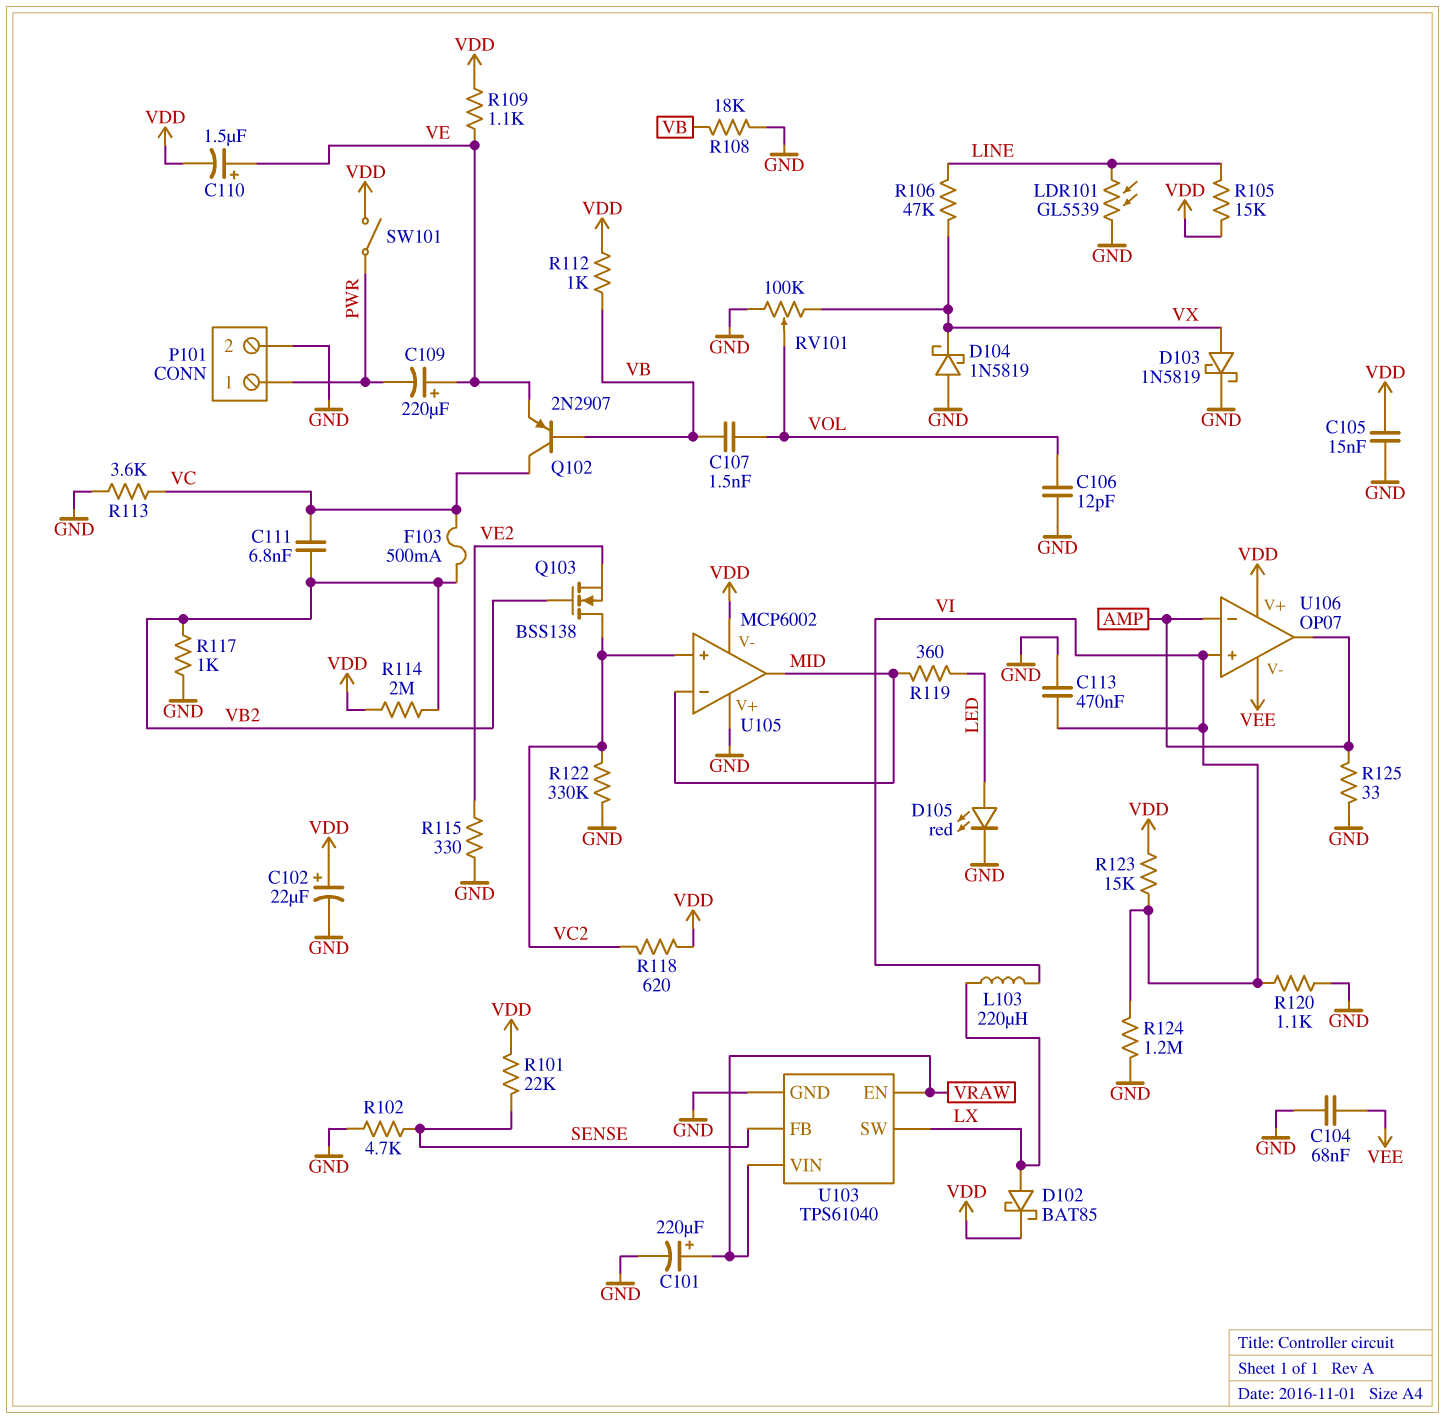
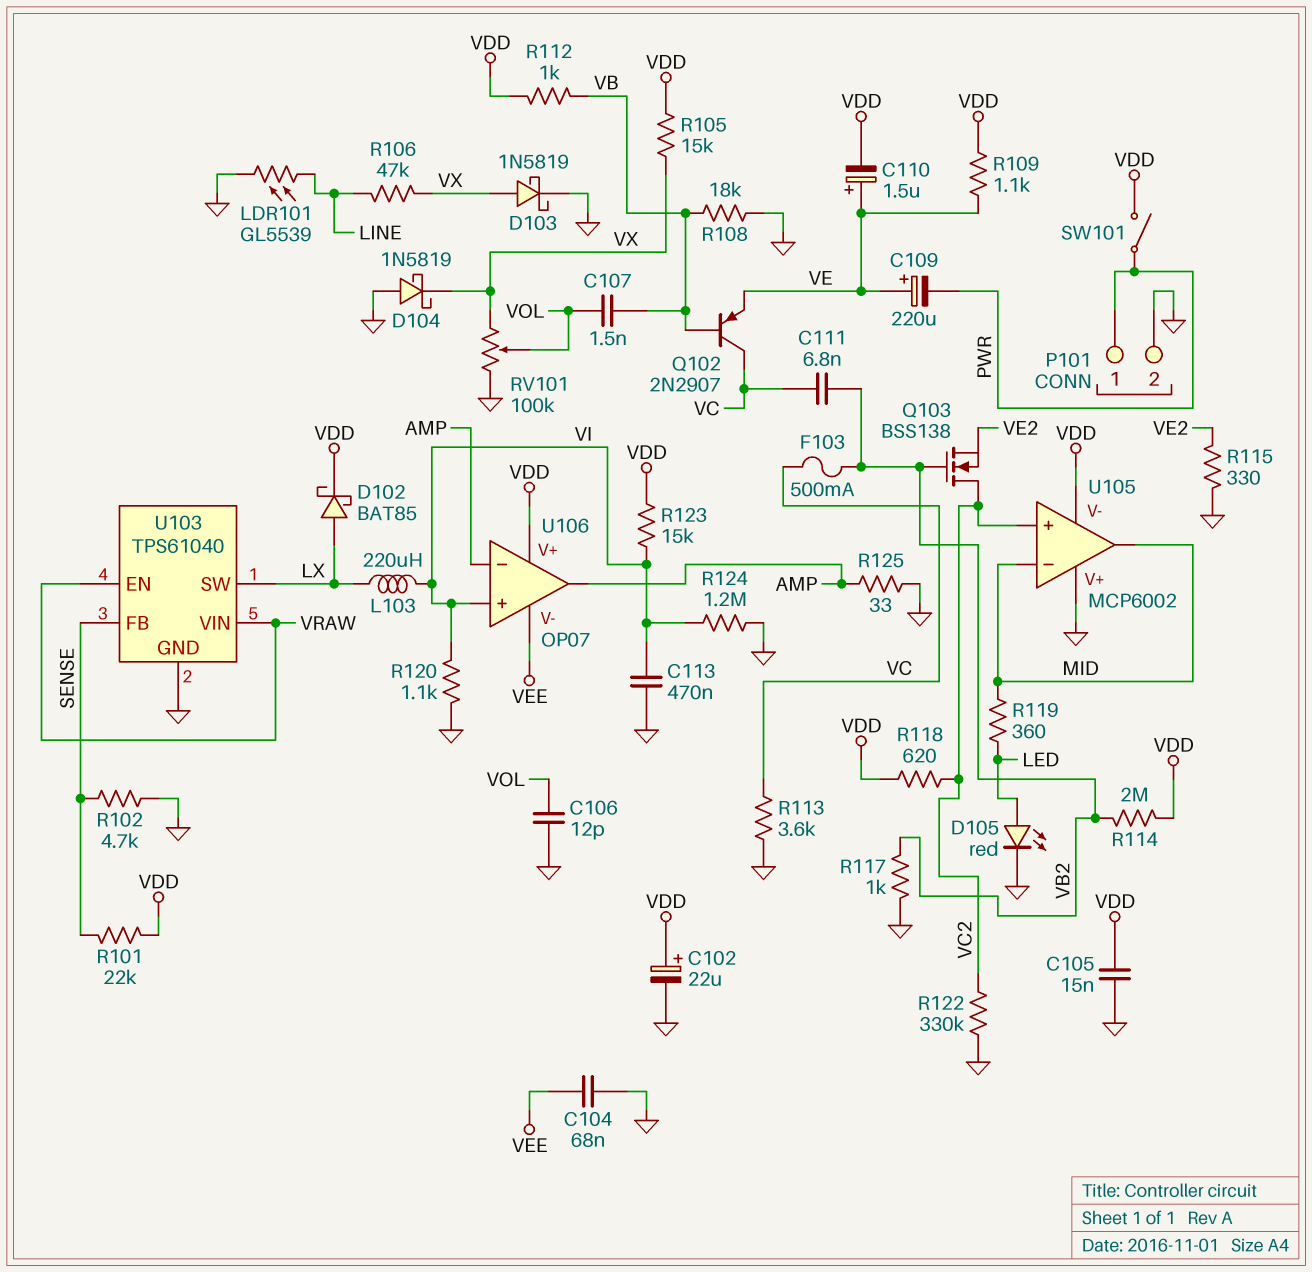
C101: 220uF (plus VRAW, minus GND) -> none
R105: 15k (LINE, VDD) -> 15k (VDD, VX)

